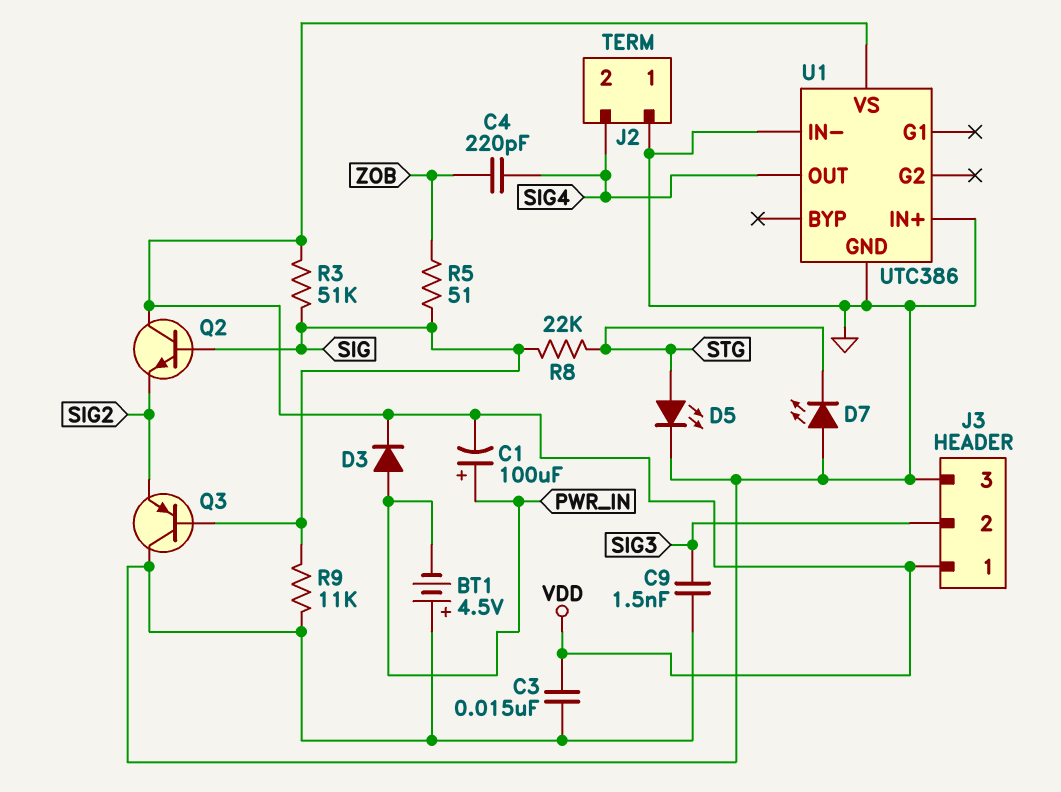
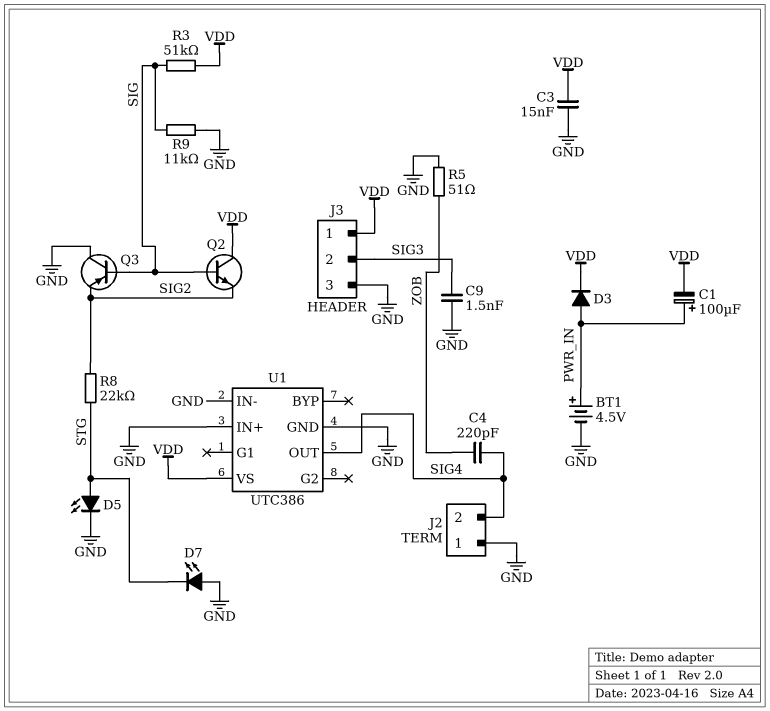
BT1: 4.5V (plus GND, minus PWR_IN) -> 4.5V (plus PWR_IN, minus GND)
R5: 51 (SIG, ZOB) -> 51 (GND, ZOB)
R8: 22k (SIG, STG) -> 22k (SIG2, STG)

